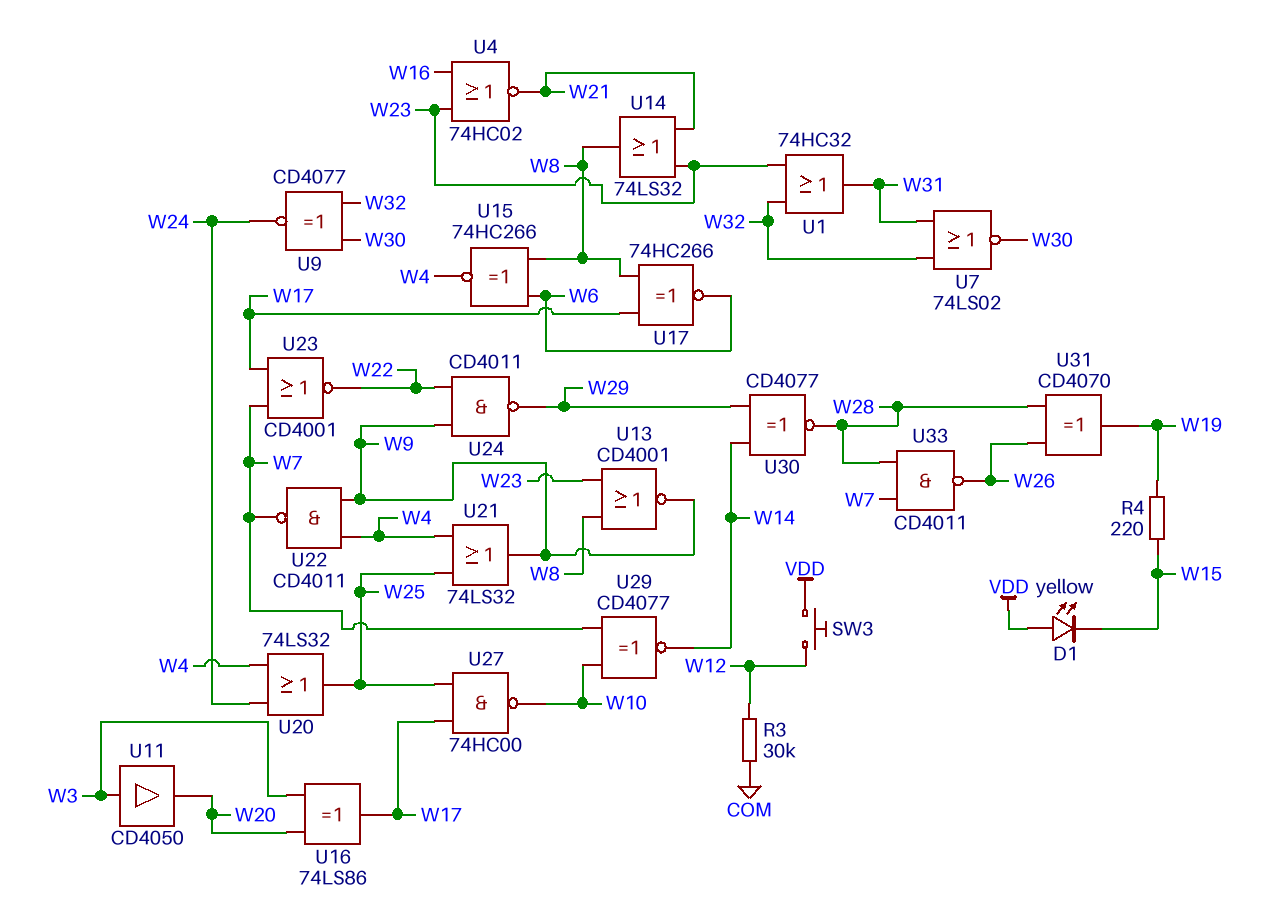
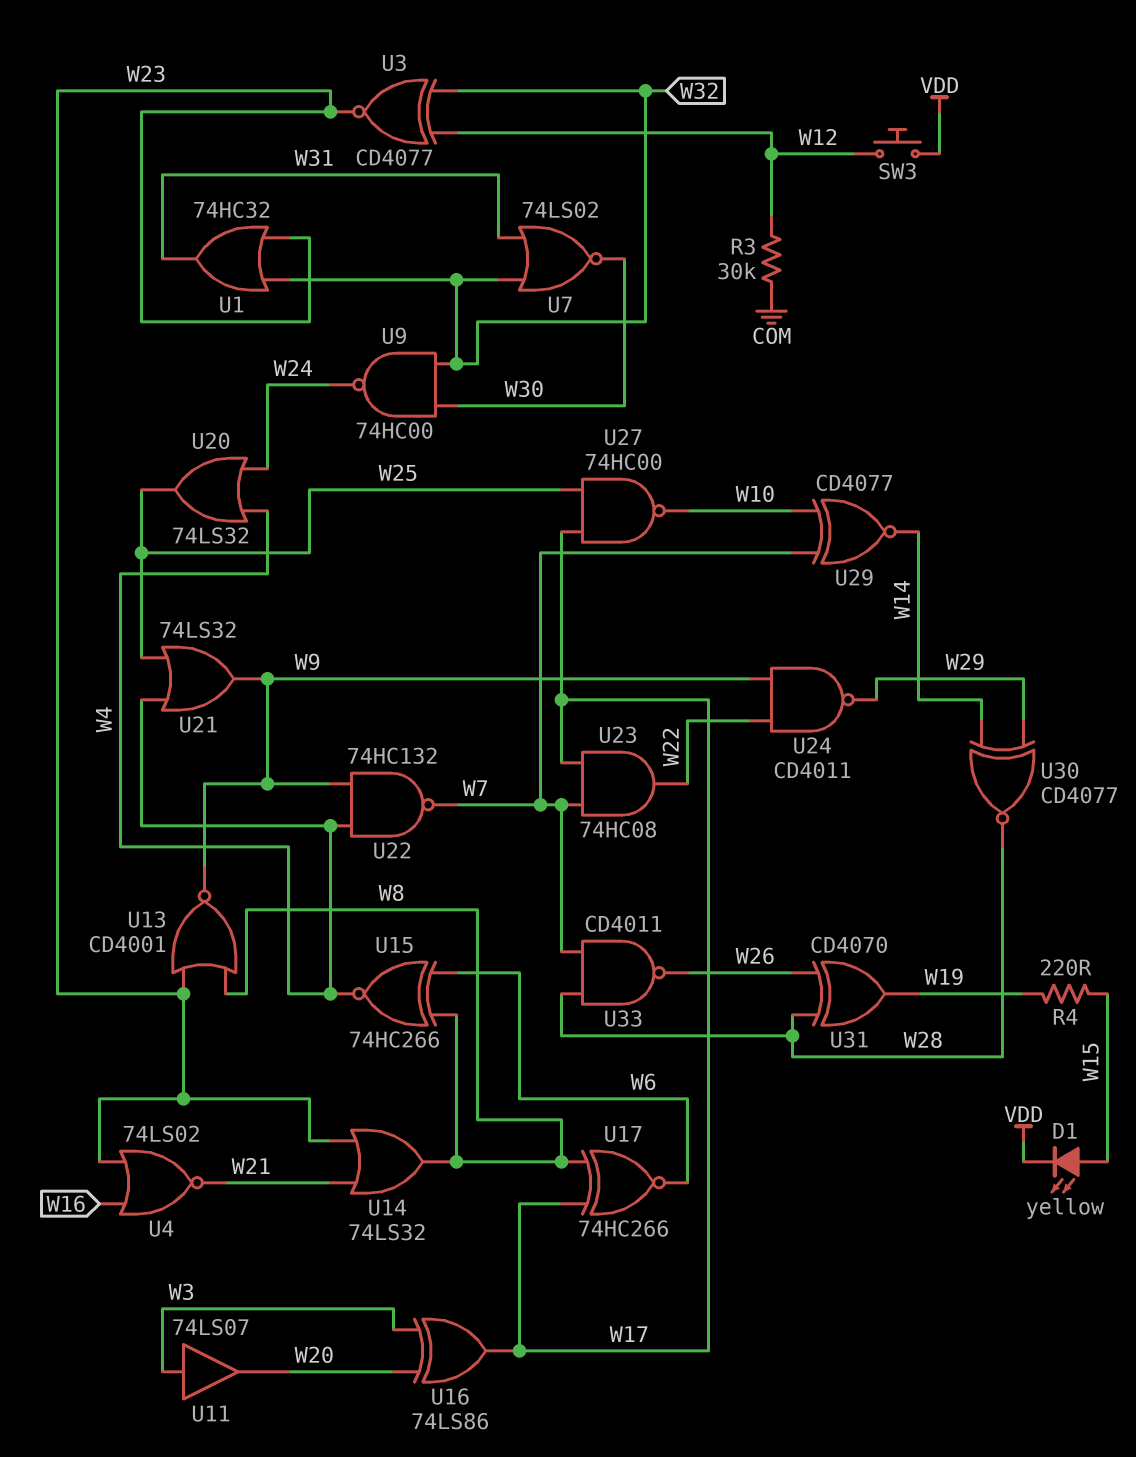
D1: LED yellow (A VDD, K W15) -> LED yellow (A W15, K VDD)
U3: none -> XNOR CD4077 (in W12, in W32, out W23)
U4: NOR 74HC02 (in W16, in W23, out W21) -> NOR 74LS02 (in W16, in W23, out W21)
U9: XNOR CD4077 (in W30, in W32, out W24) -> NAND 74HC00 (in W30, in W32, out W24)
U11: buffer CD4050 (in W3, out W20) -> buffer 74LS07 (in W3, out W20)
U22: NAND CD4011 (in W4, in W9, out W7) -> NAND 74HC132 (in W4, in W9, out W7)
U23: NOR CD4001 (in W7, in W17, out W22) -> AND 74HC08 (in W7, in W17, out W22)

